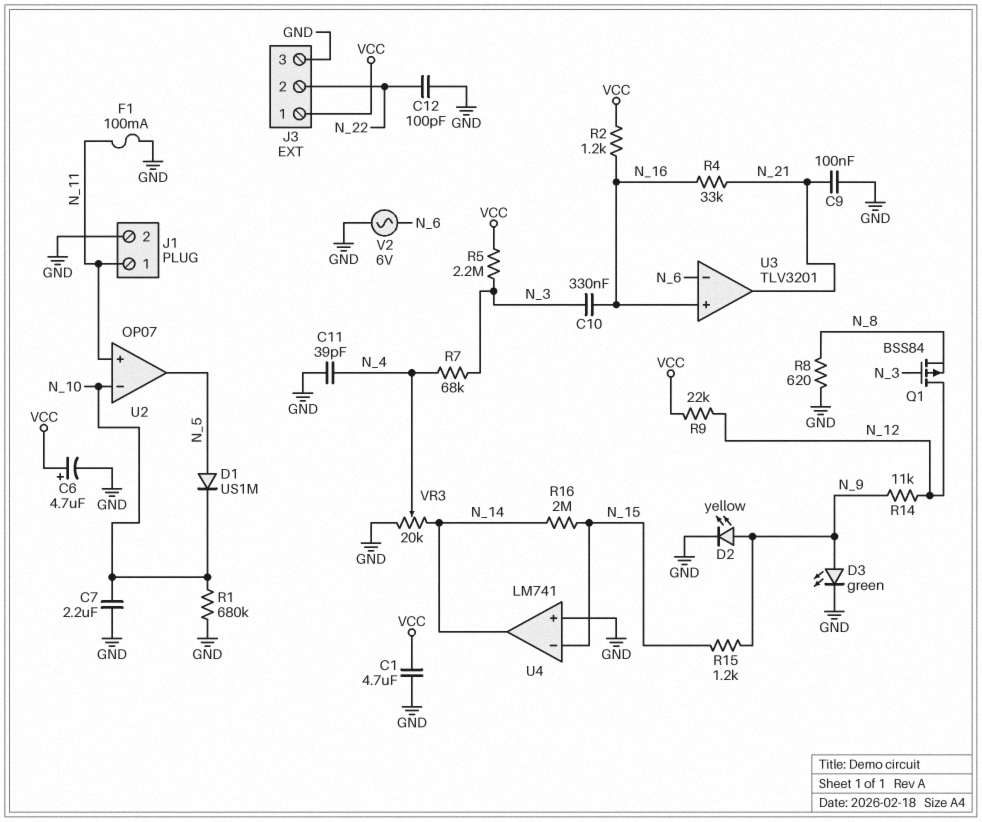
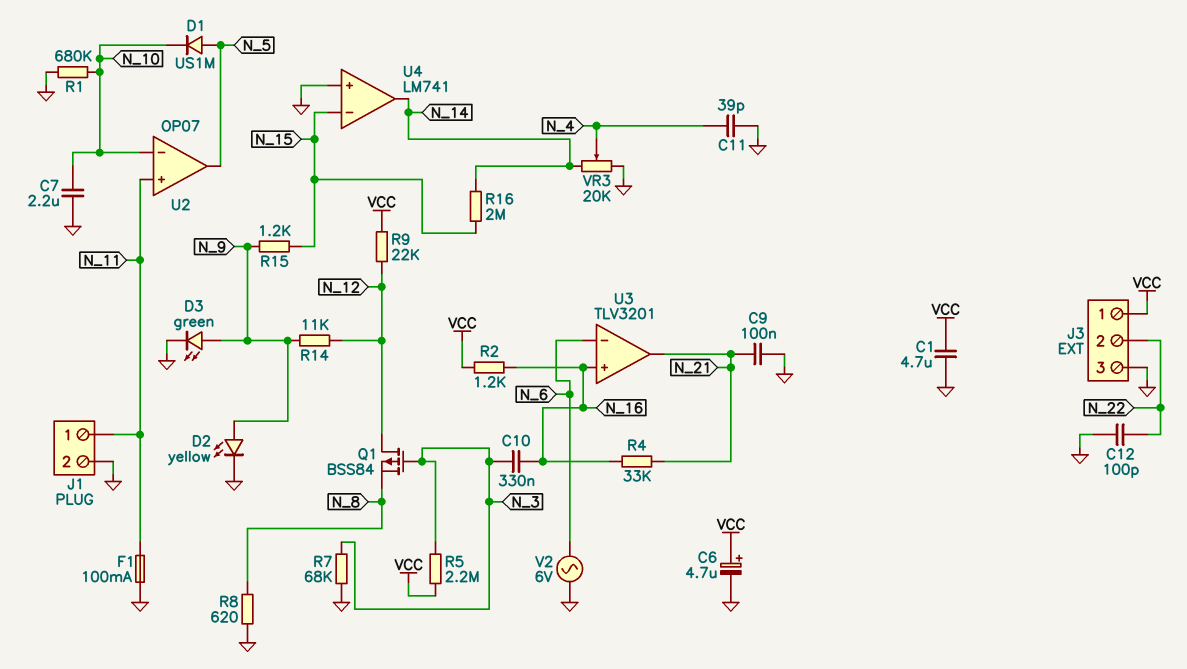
R7: 68k (N_3, N_4) -> 68k (GND, N_3)

